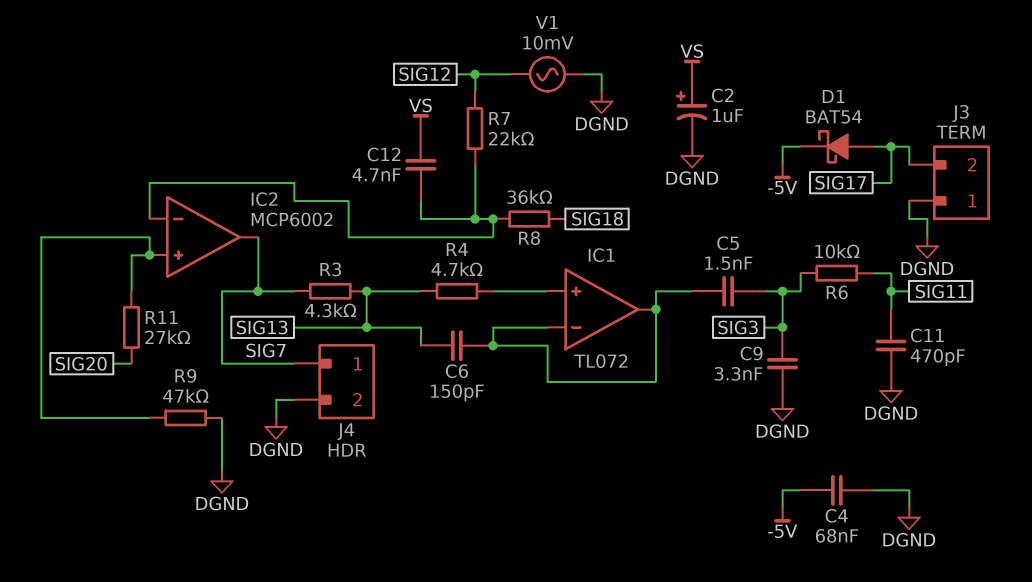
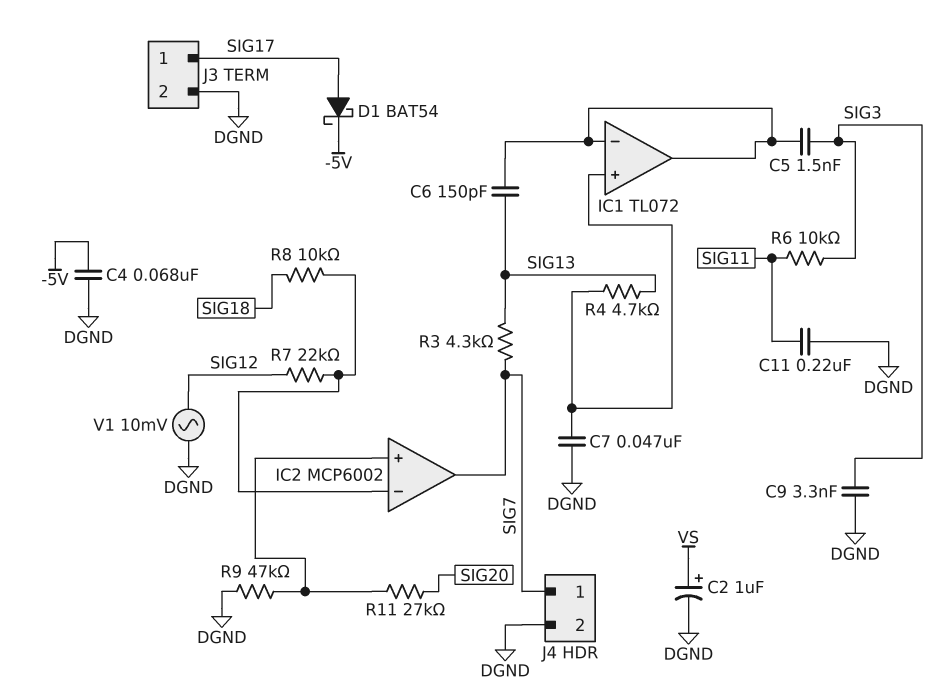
C7: none -> 47nF (DGND, IC1/in+)
C11: 470pF (DGND, SIG11) -> 220nF (DGND, SIG11)
C12: 4.7nF (IC2/in-, VS) -> none
J3 pin 1: DGND -> SIG17
J3 pin 2: SIG17 -> DGND
R8: 36k (IC2/in-, SIG18) -> 10k (IC2/in-, SIG18)

